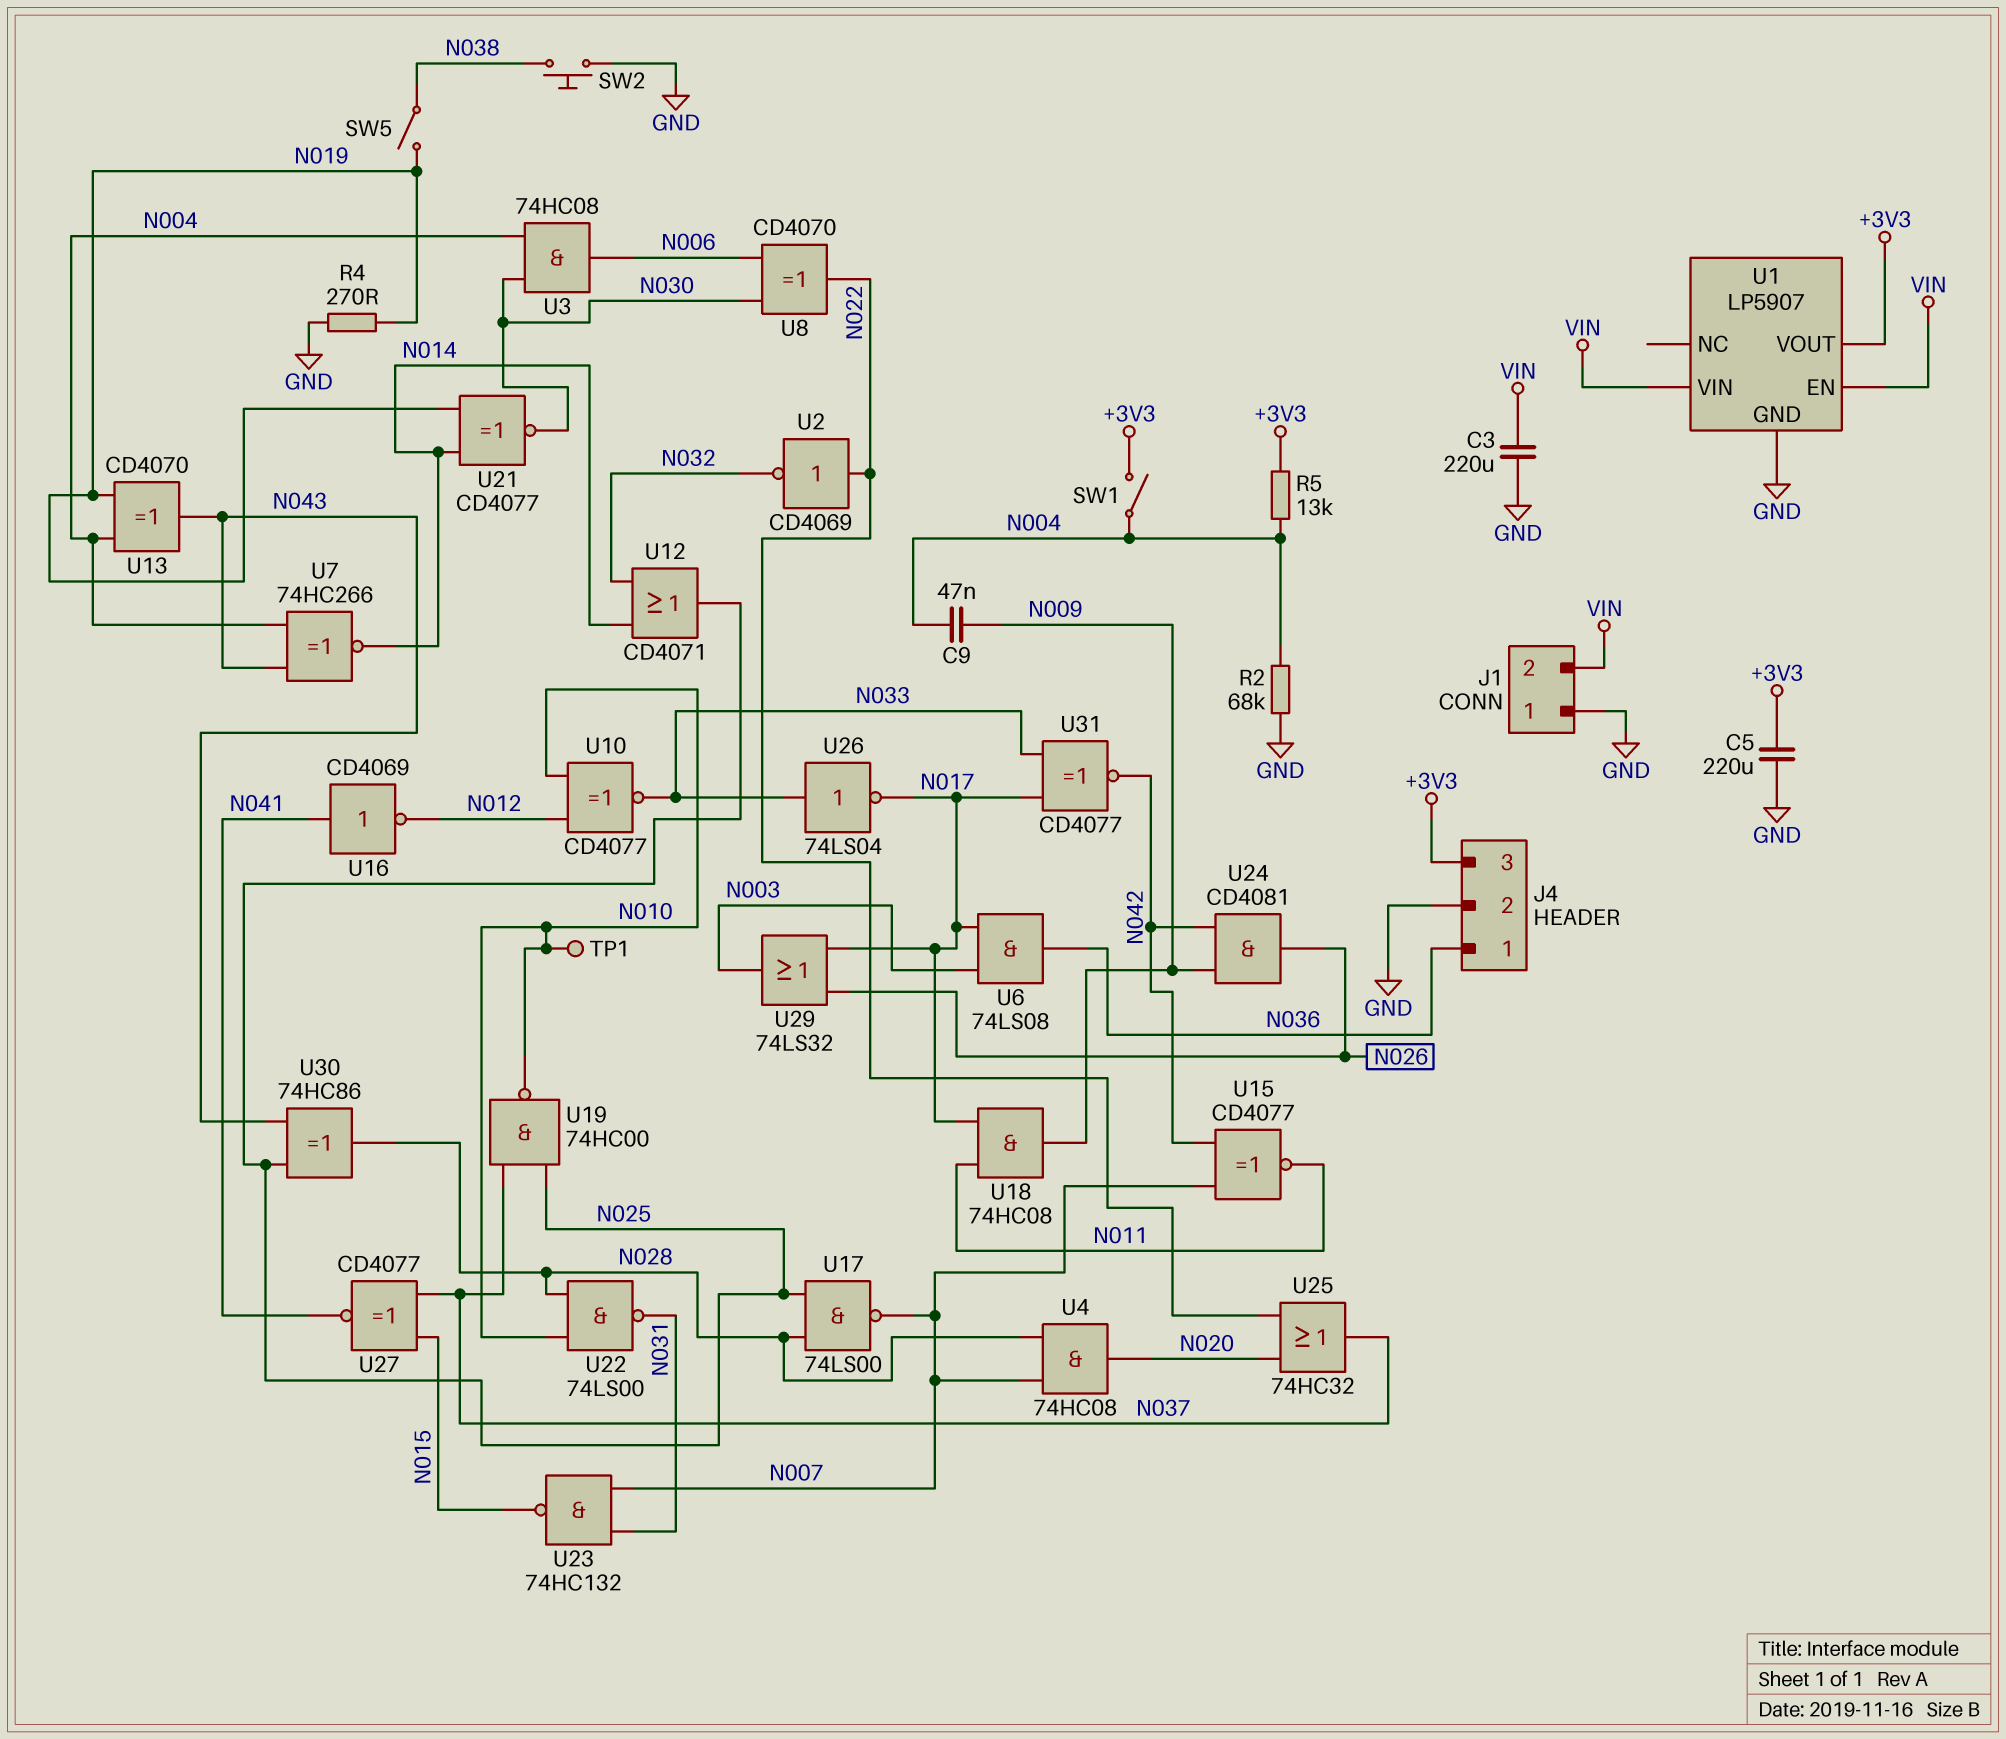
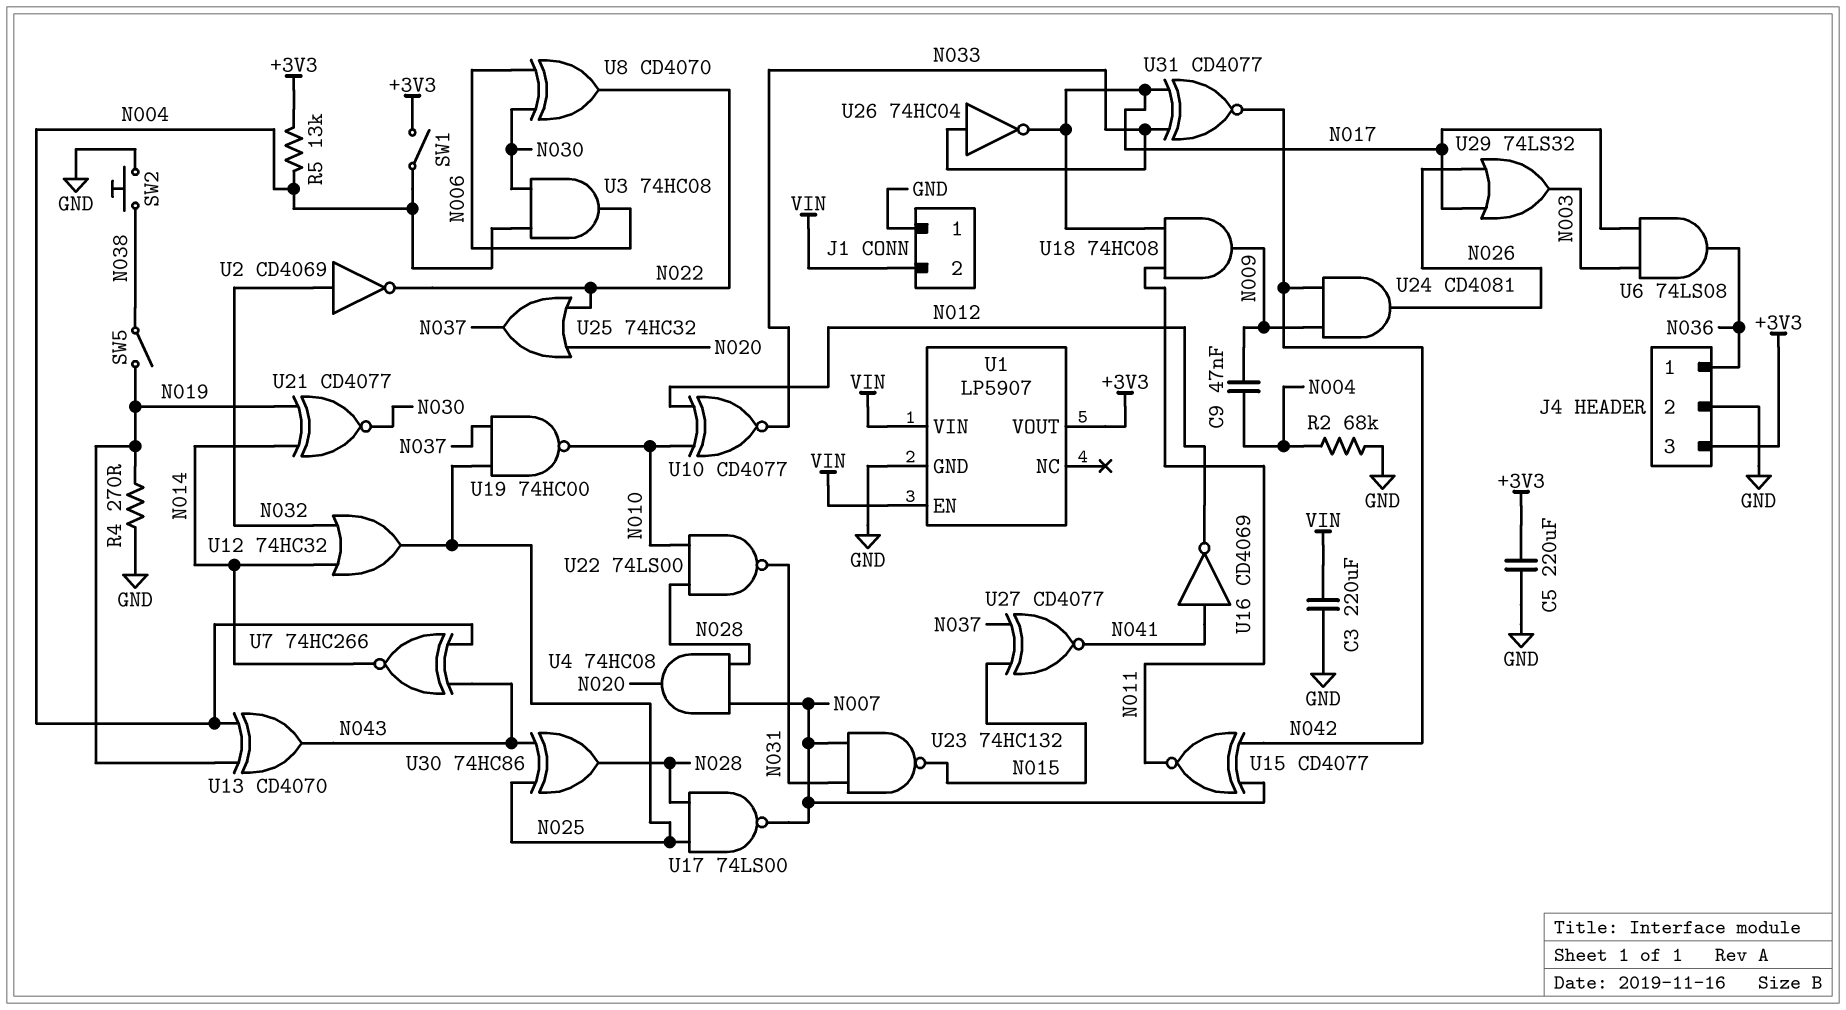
TP1: test point (N010) -> none
U2: NOT CD4069 (in N022, out N032) -> NOT CD4069 (in N032, out N022)
U12: OR CD4071 (in N014, in N032, out N025) -> OR 74HC32 (in N014, in N032, out N025)
U26: NOT 74LS04 (in N033, out N017) -> NOT 74HC04 (in N033, out N017)

